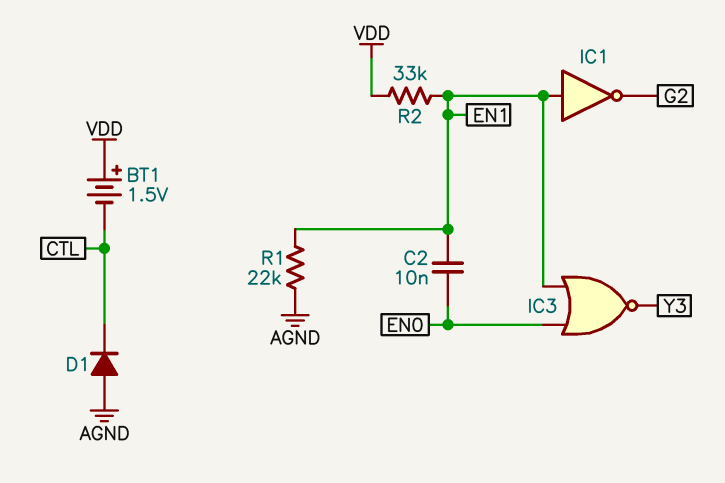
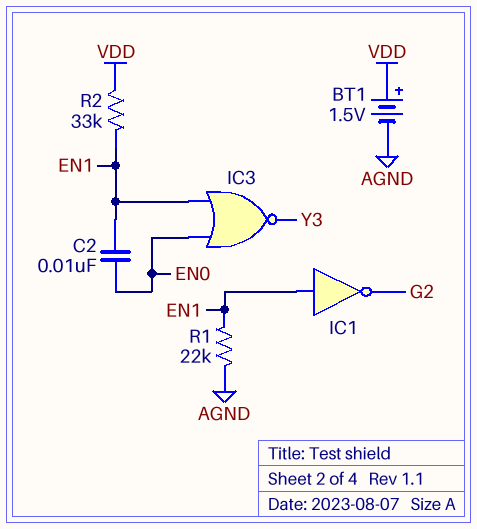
BT1: 1.5V (plus VDD, minus CTL) -> 1.5V (plus VDD, minus AGND)
D1: diode (A AGND, K CTL) -> none

